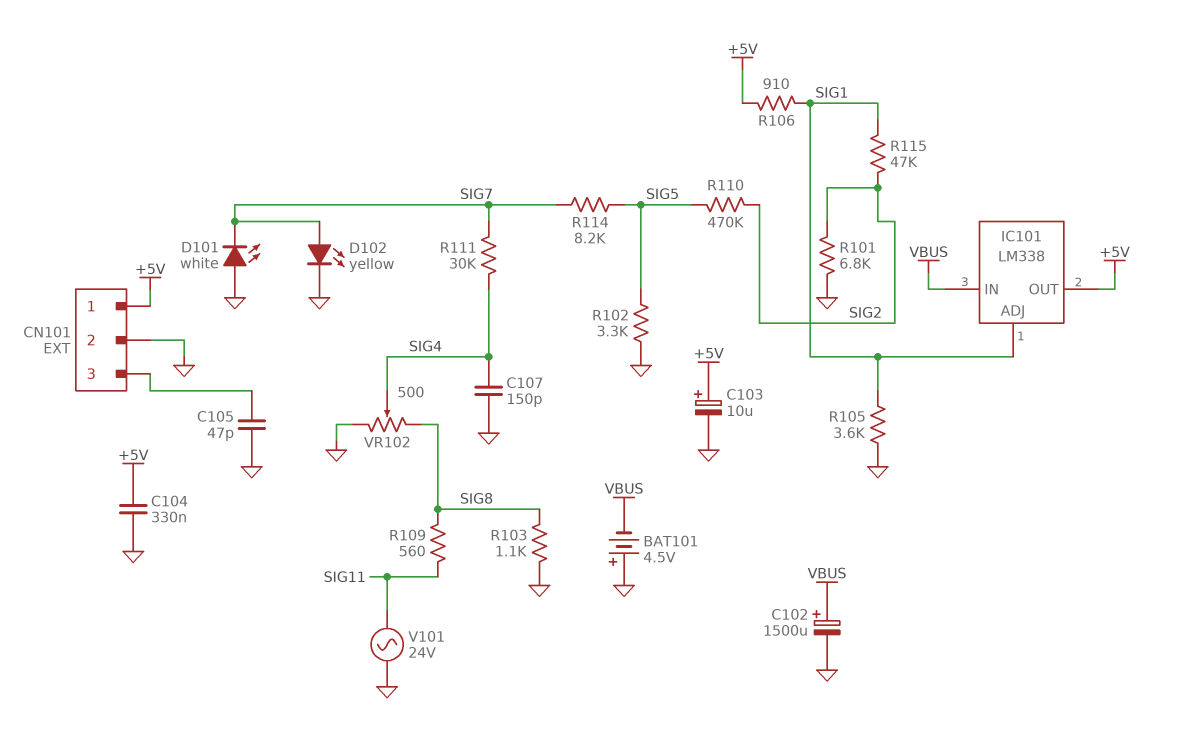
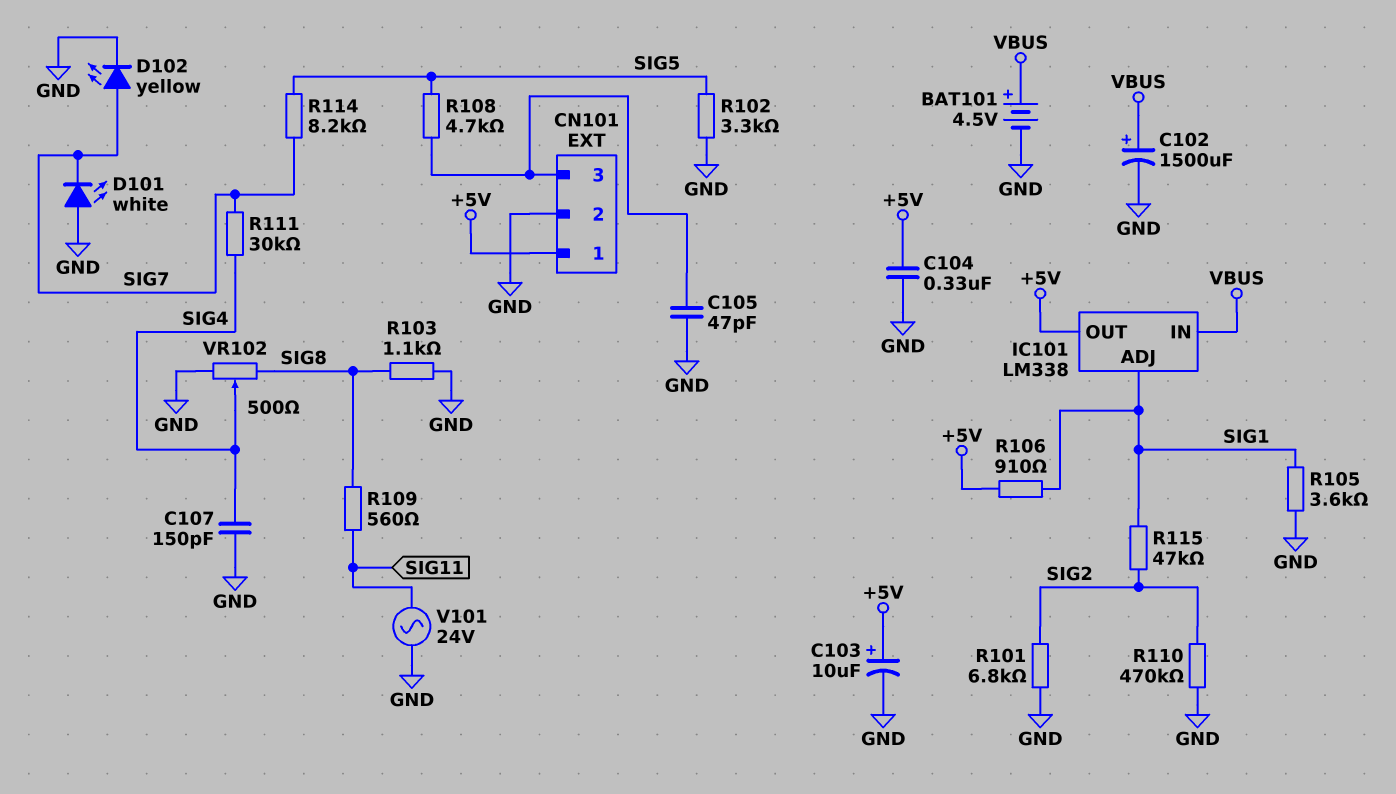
BAT101: 4.5V (plus GND, minus VBUS) -> 4.5V (plus VBUS, minus GND)
R108: none -> 4.7k (CN101/3, SIG5)
R110: 470k (SIG2, SIG5) -> 470k (GND, SIG2)

